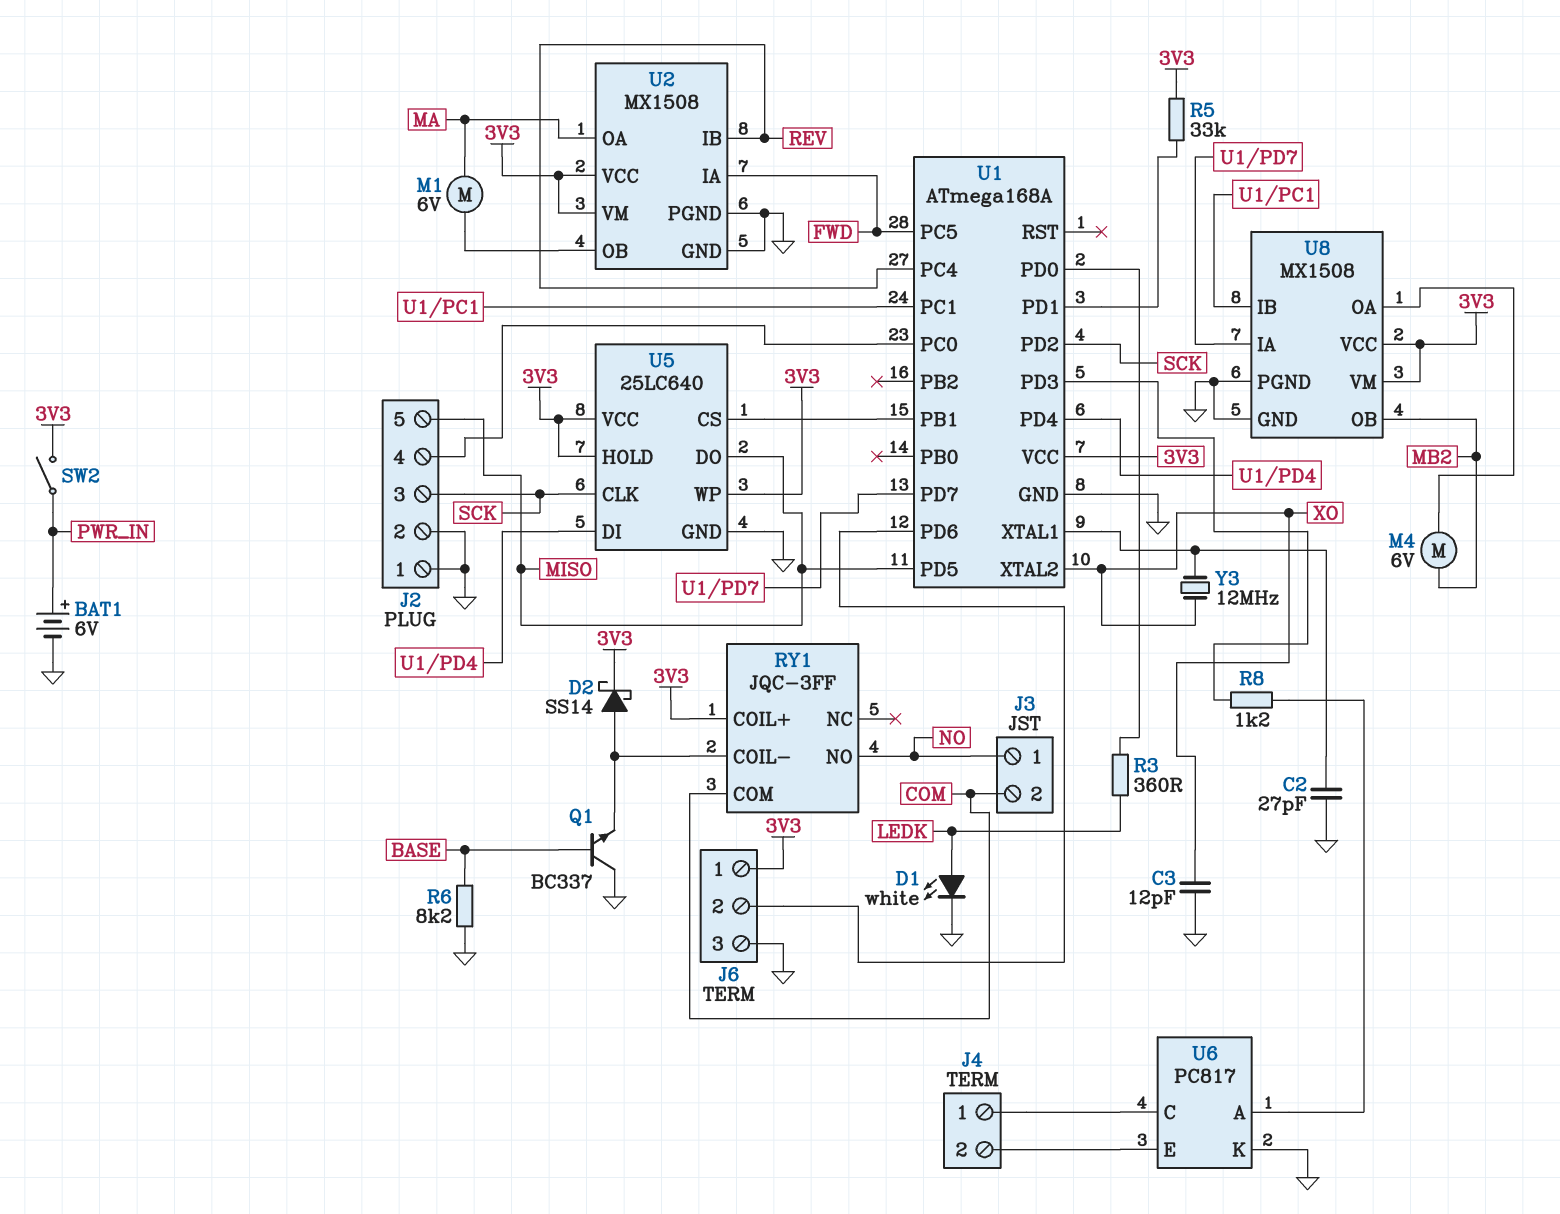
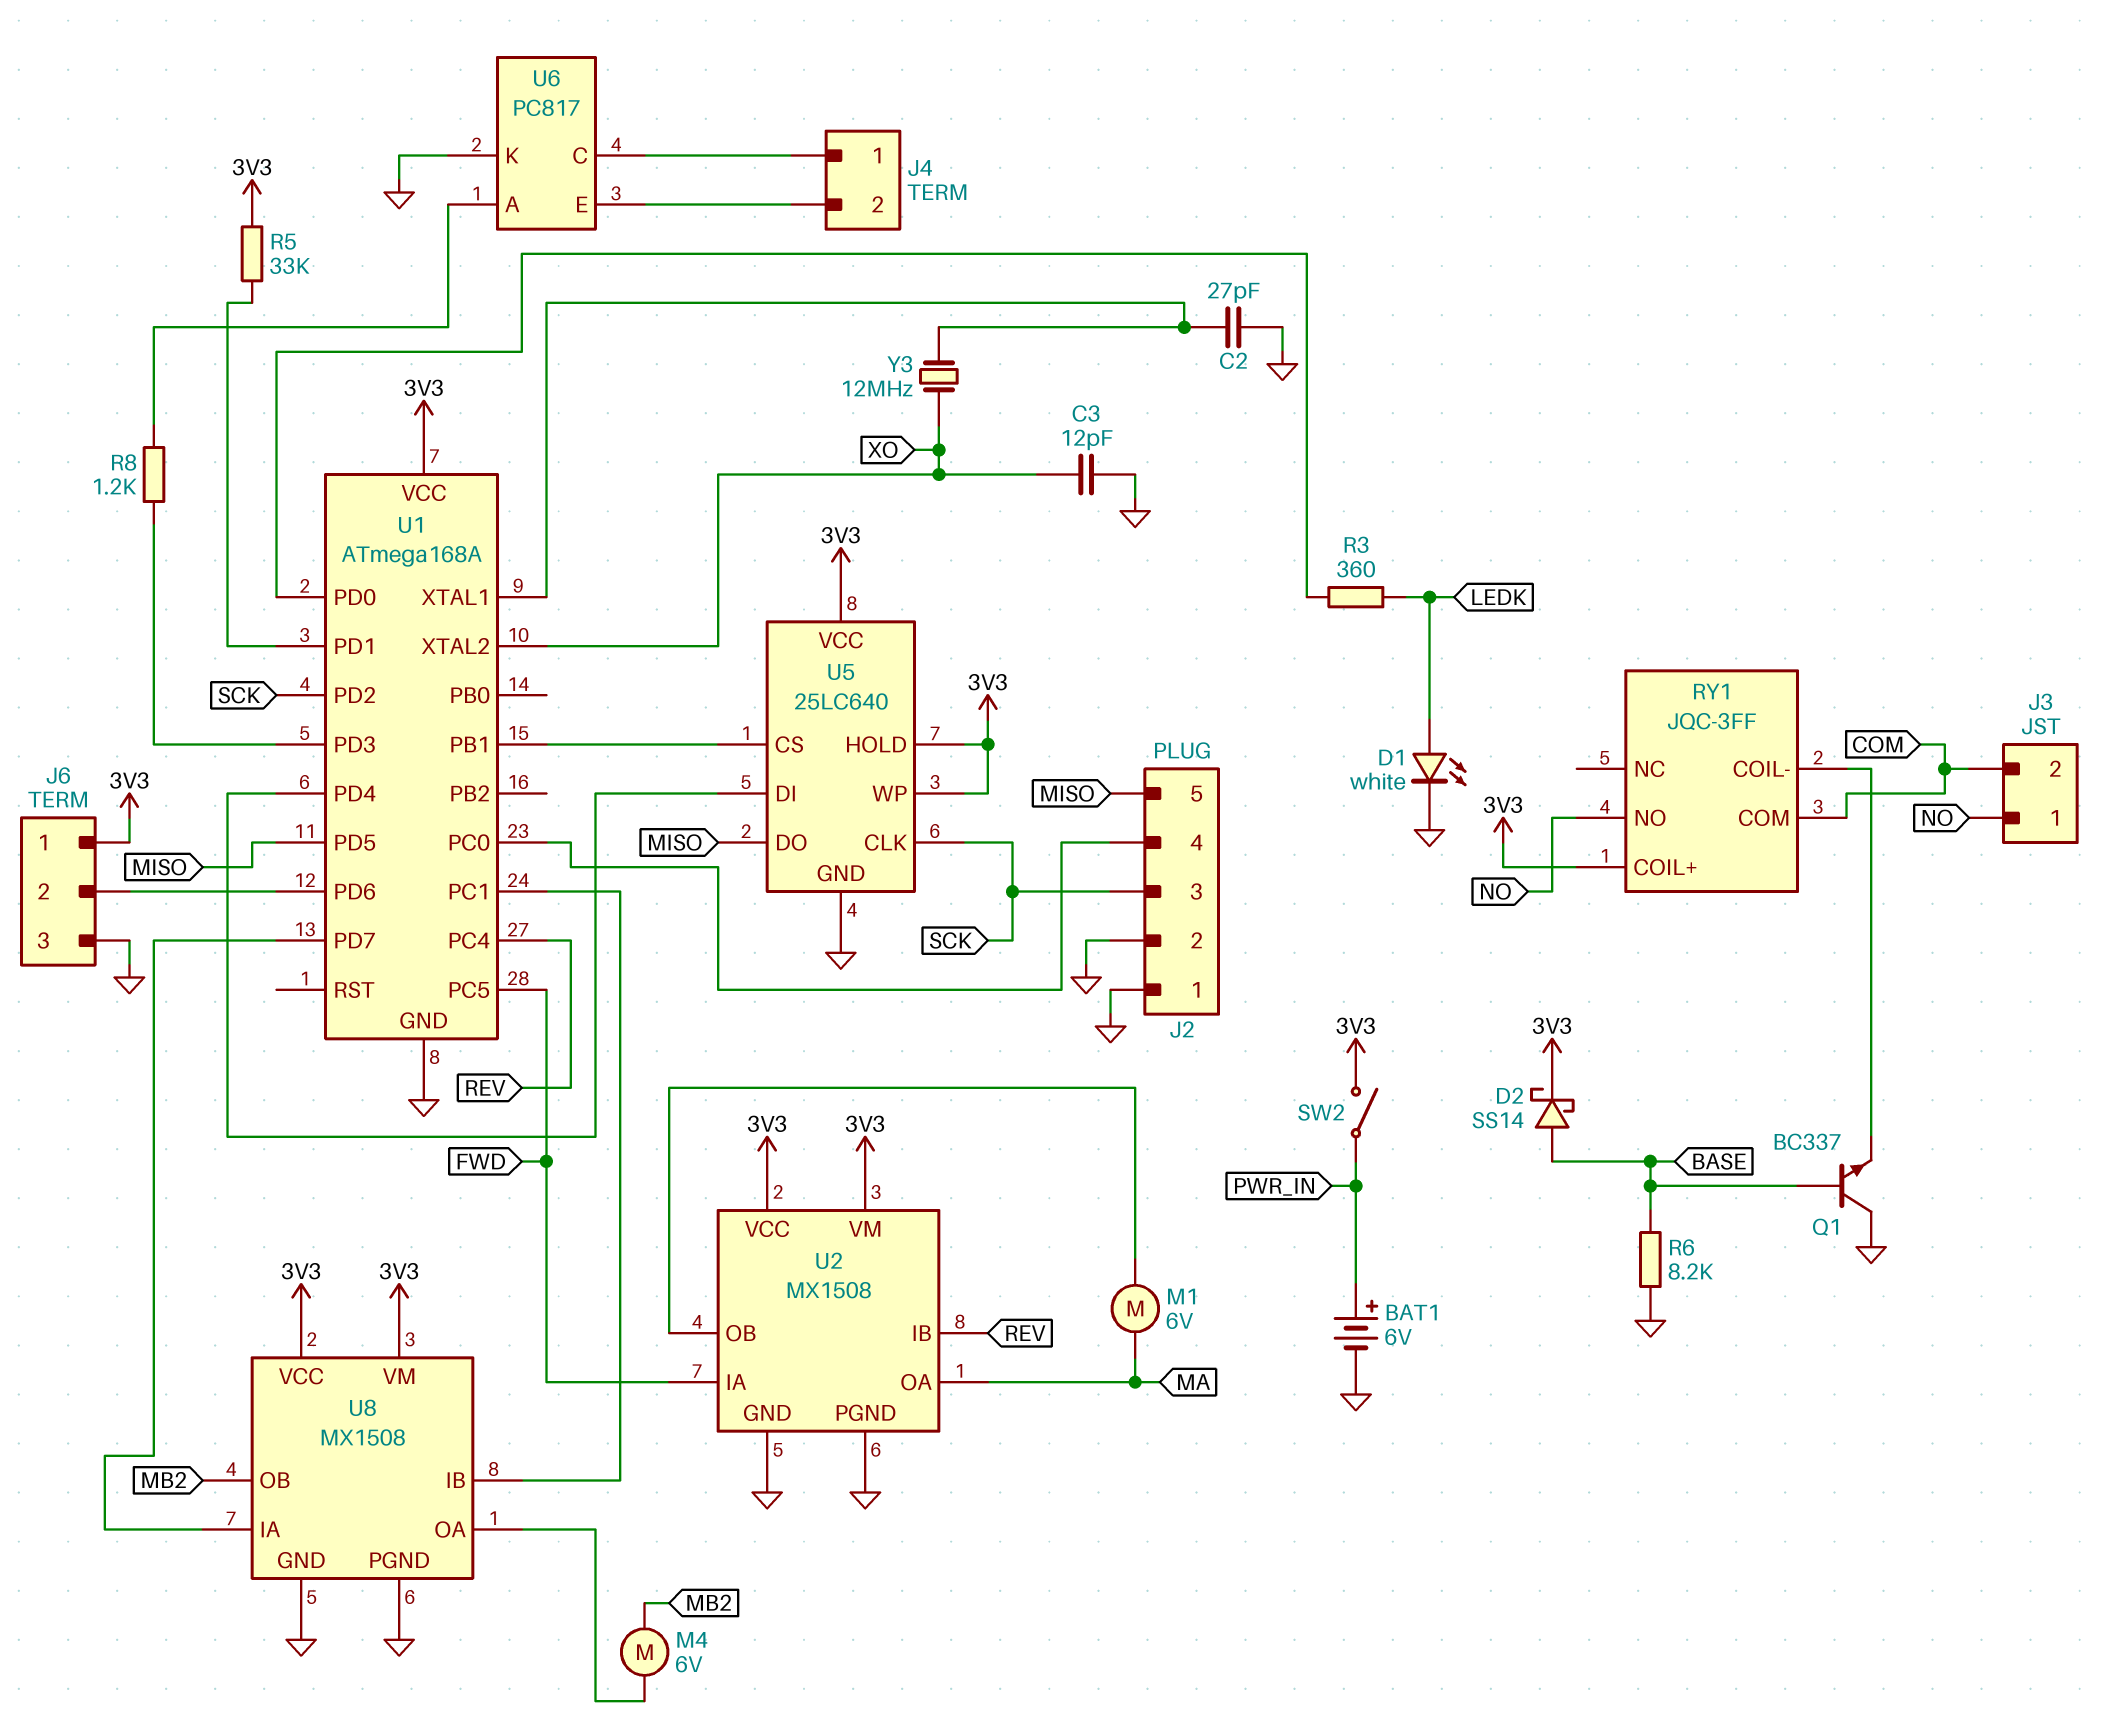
D2: schottky SS14 (A RY1/COIL-, K 3V3) -> schottky SS14 (A BASE, K 3V3)

